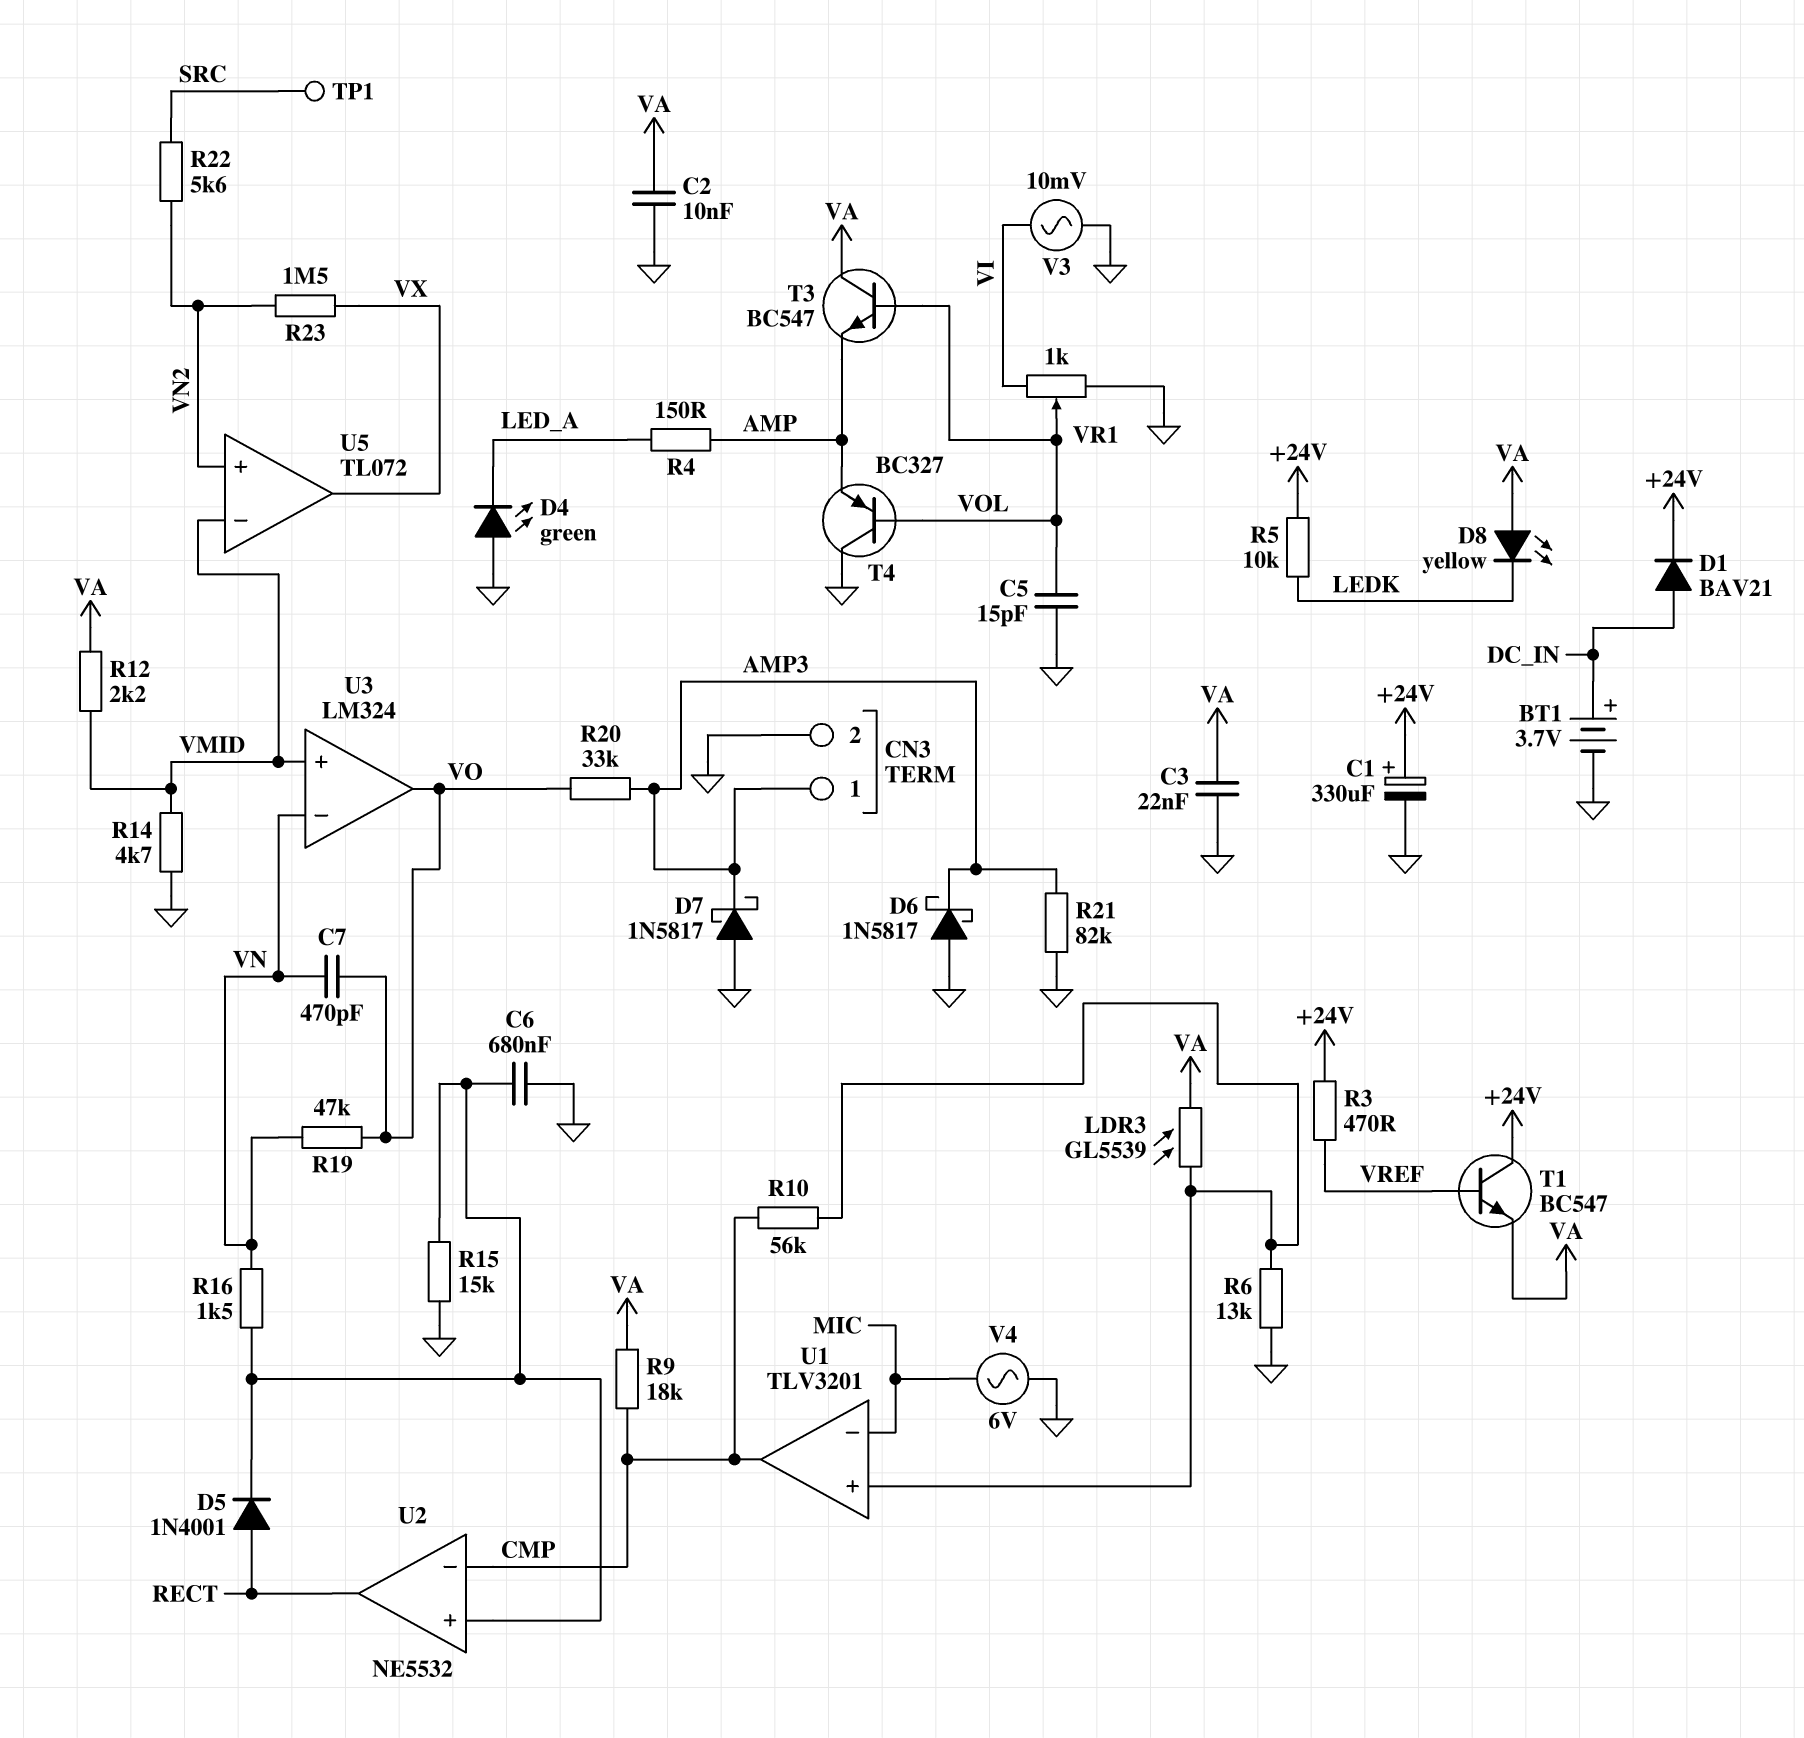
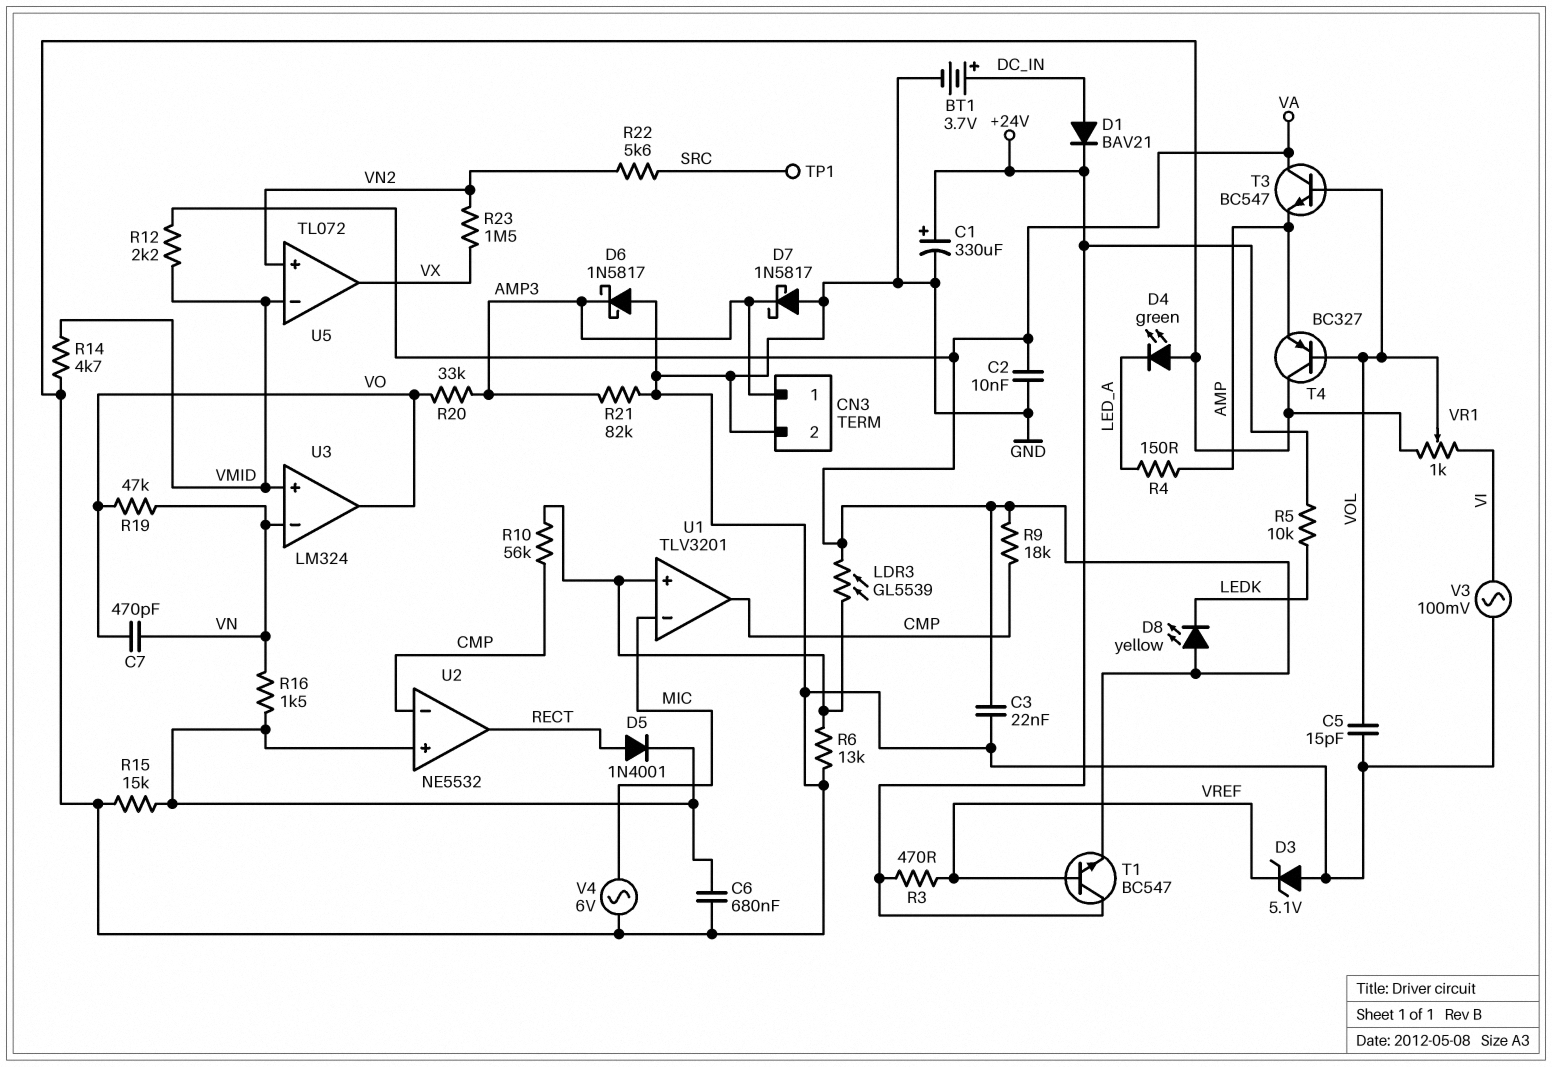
D3: none -> zener 5.1V (A GND, K VREF)
V3: AC 10mV (GND, VI) -> AC 100mV (GND, VI)

